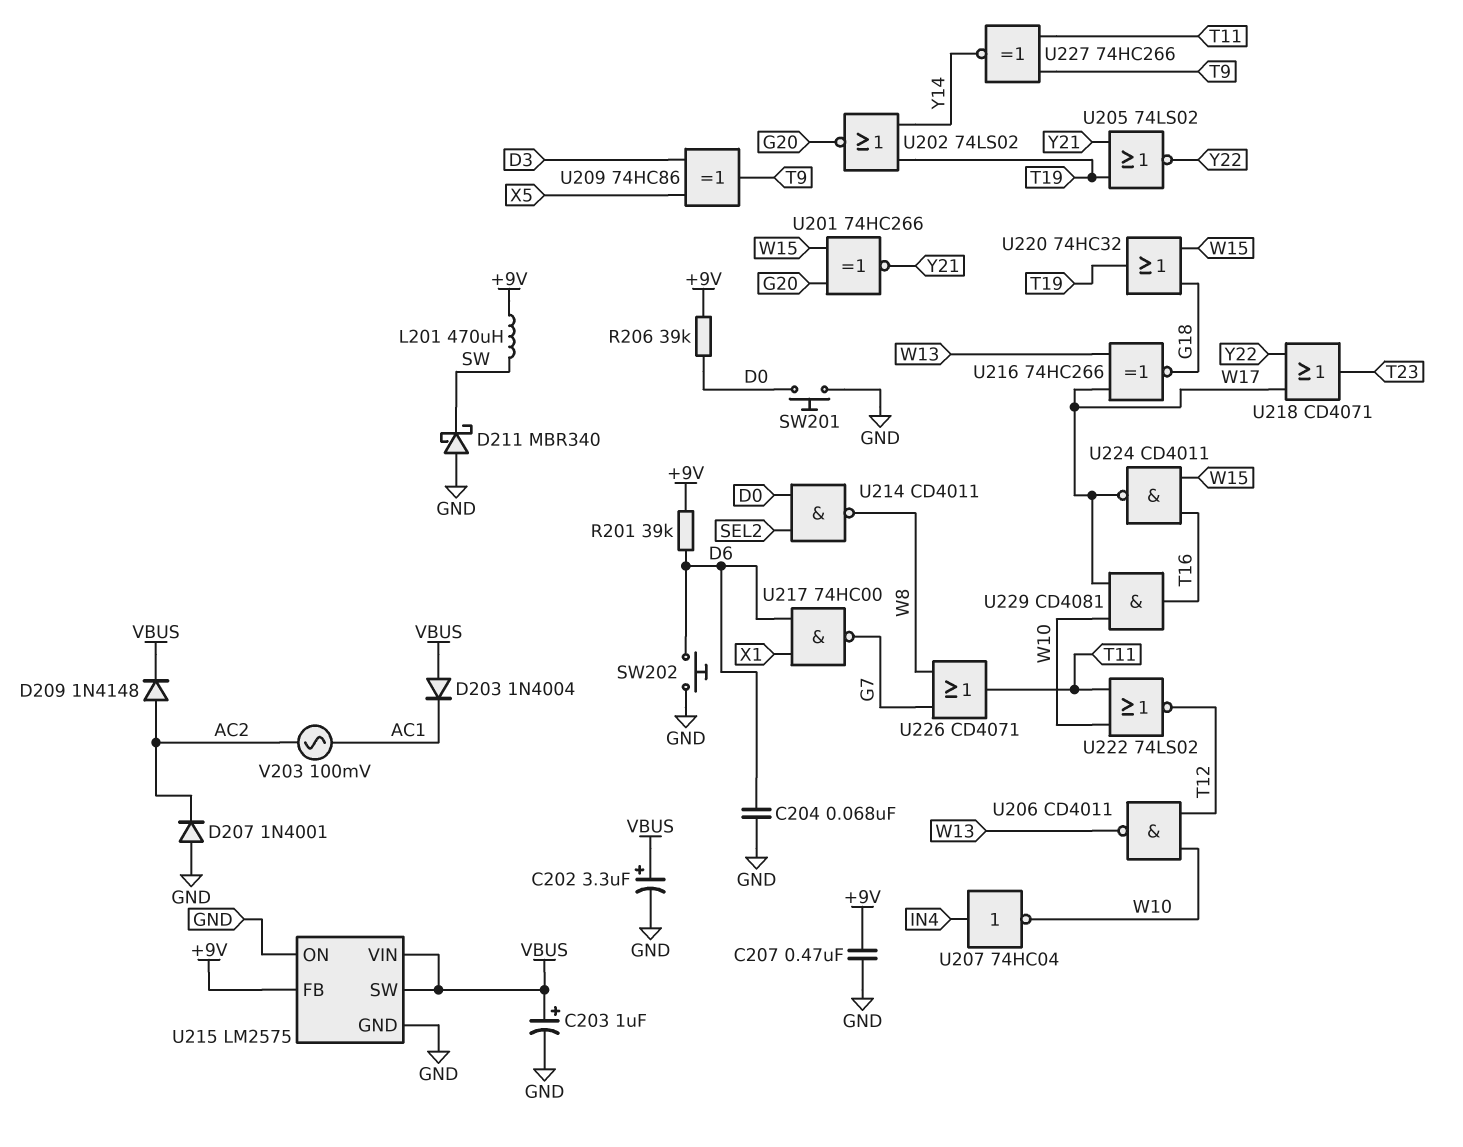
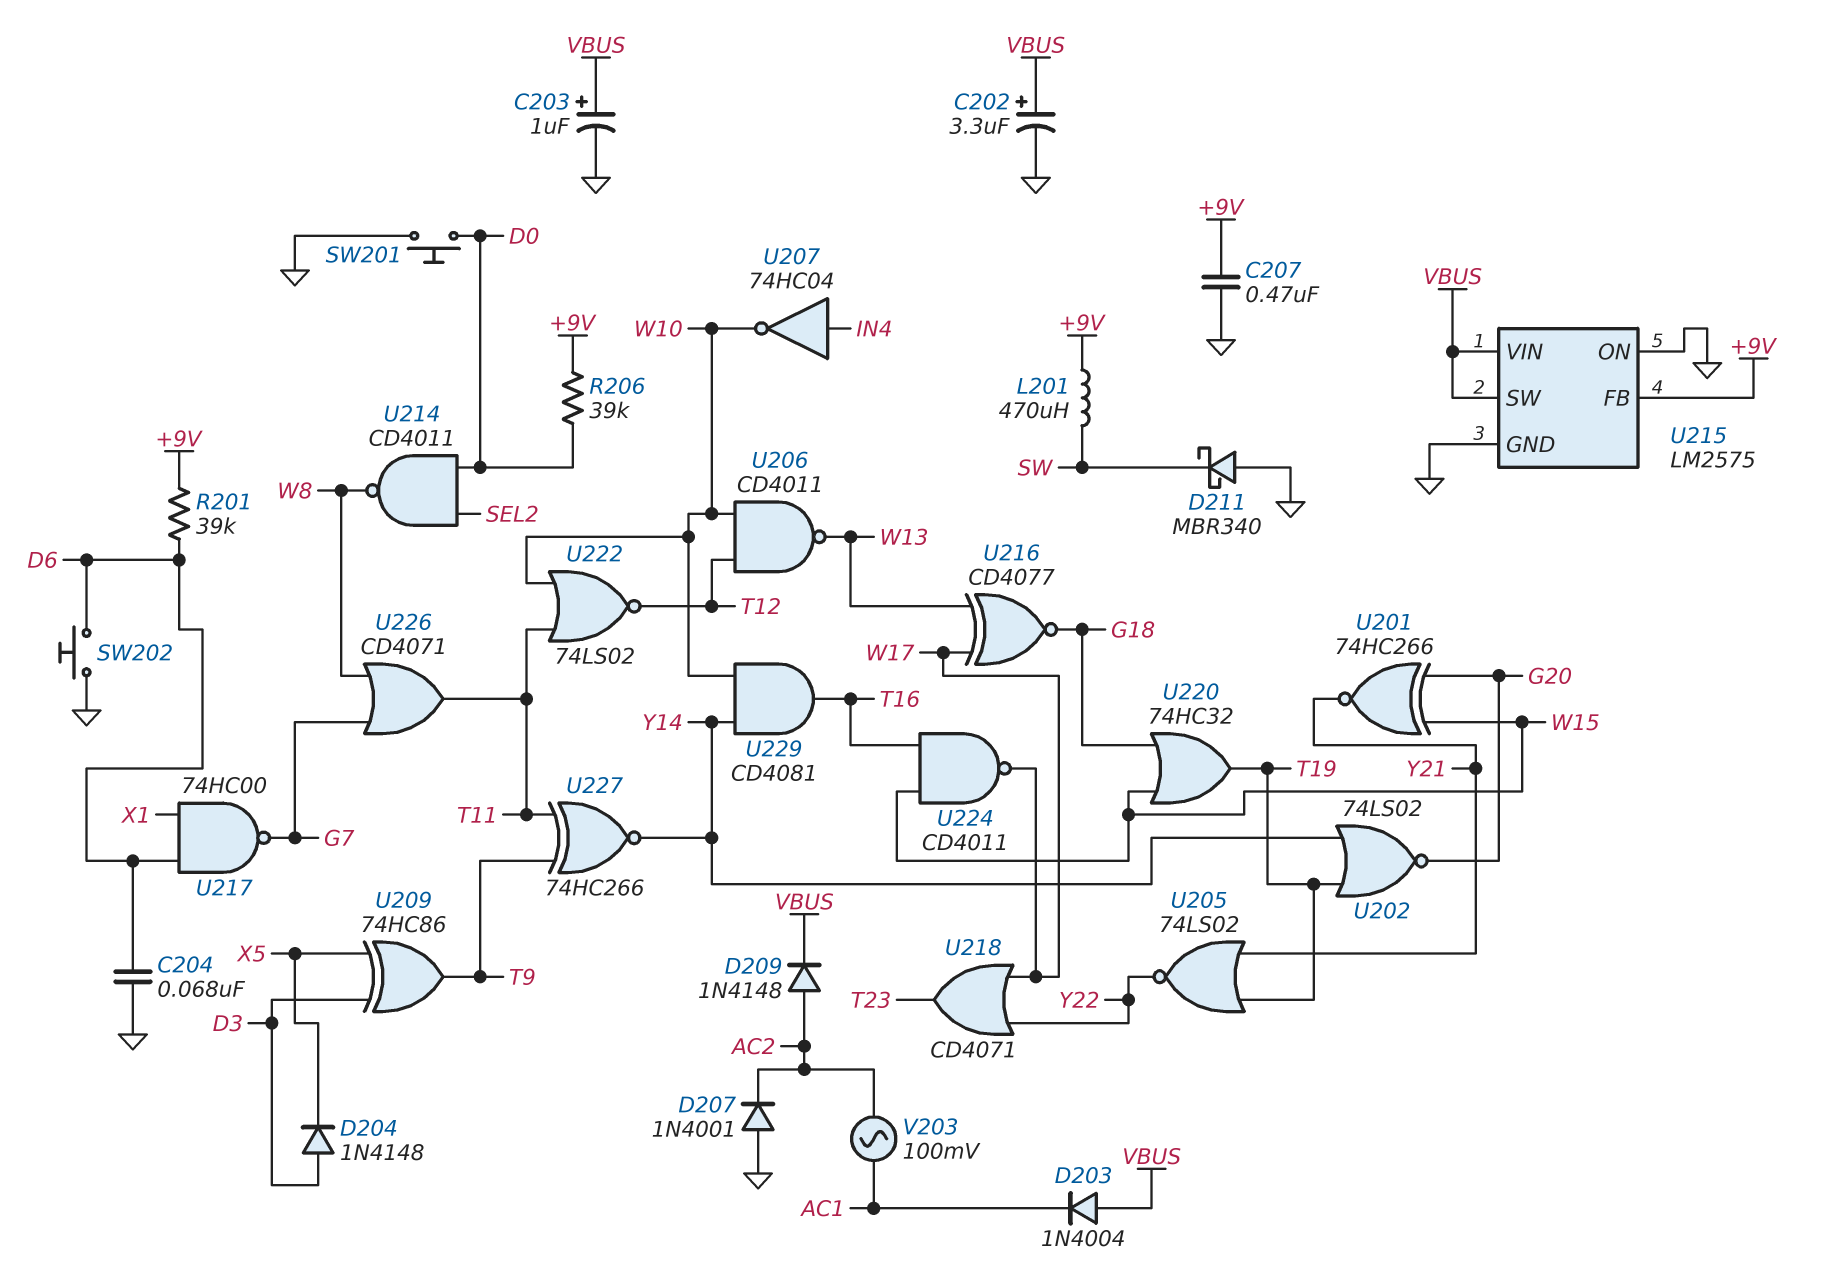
D204: none -> diode 1N4148 (A D3, K X5)
U216: XNOR 74HC266 (in W13, in W17, out G18) -> XNOR CD4077 (in W13, in W17, out G18)
U229: AND CD4081 (in W10, in W17, out T16) -> AND CD4081 (in W10, in Y14, out T16)

